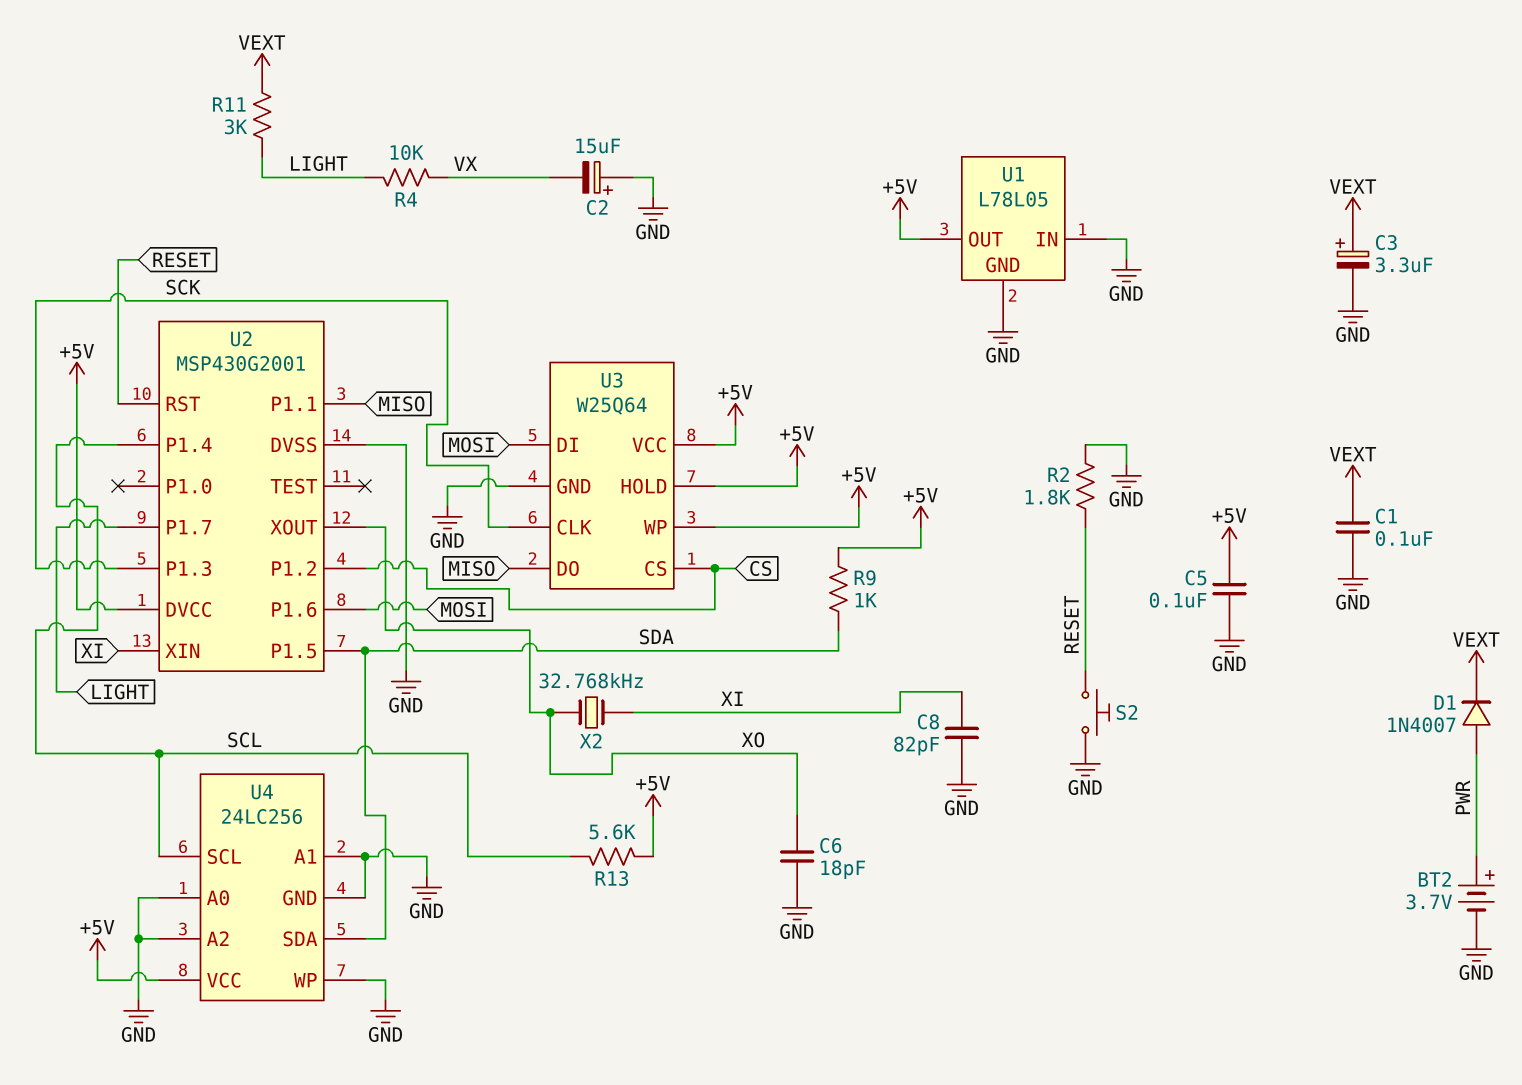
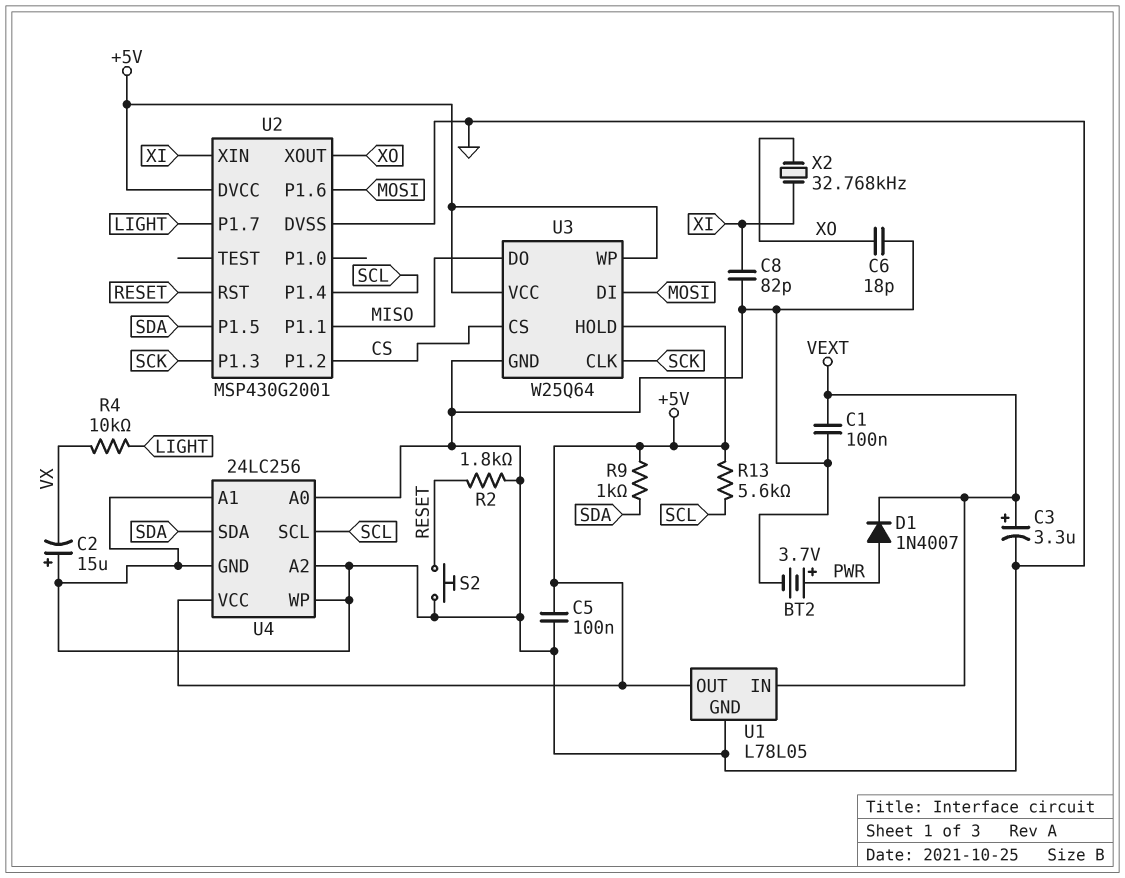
R11: 3k (LIGHT, VEXT) -> none
U1 pin IN: GND -> VEXT

